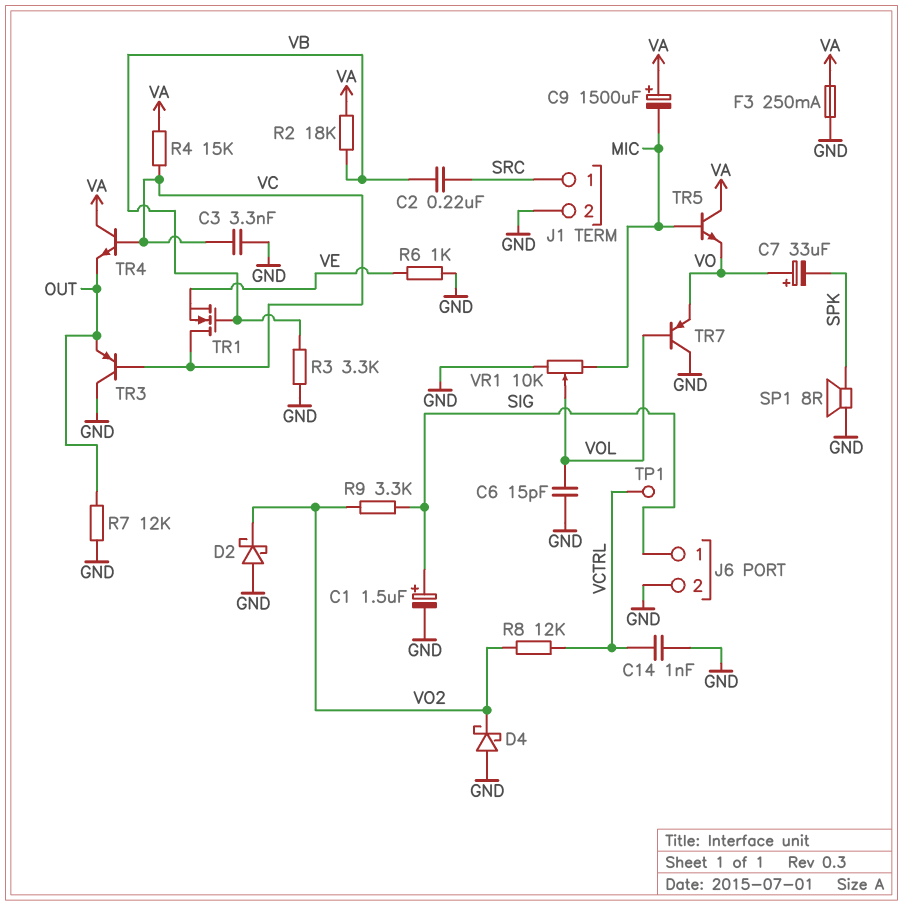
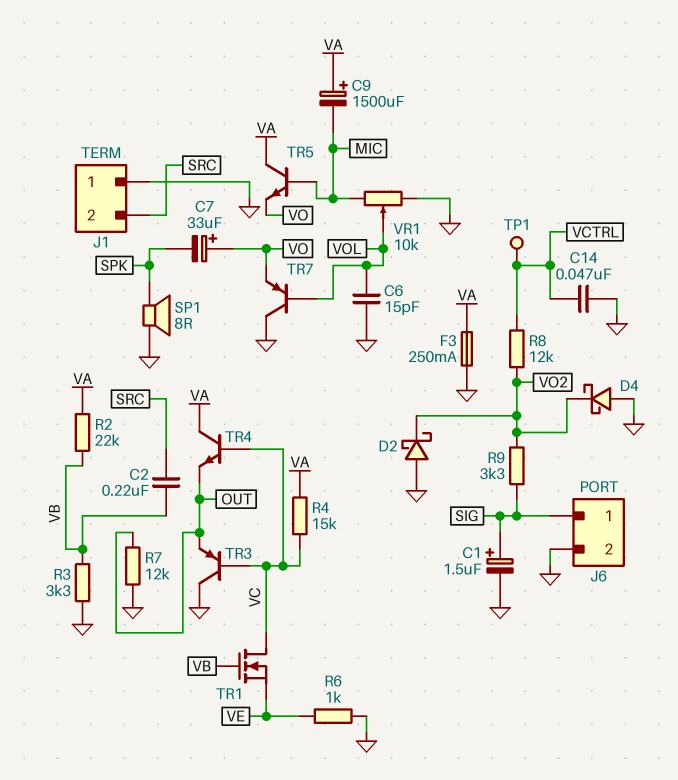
C3: 3.3nF (GND, VC) -> none
C14: 1nF (GND, VCTRL) -> 47nF (GND, VCTRL)
J1 pin 1: SRC -> GND
J1 pin 2: GND -> SRC
R2: 18k (VA, VB) -> 22k (VA, VB)

